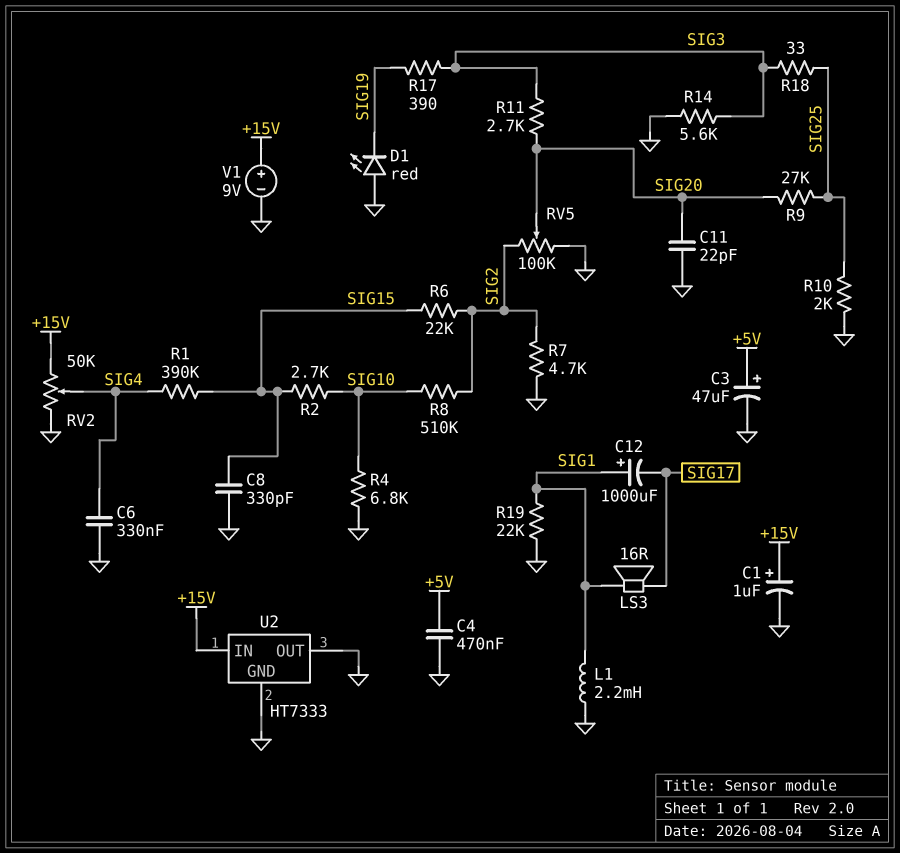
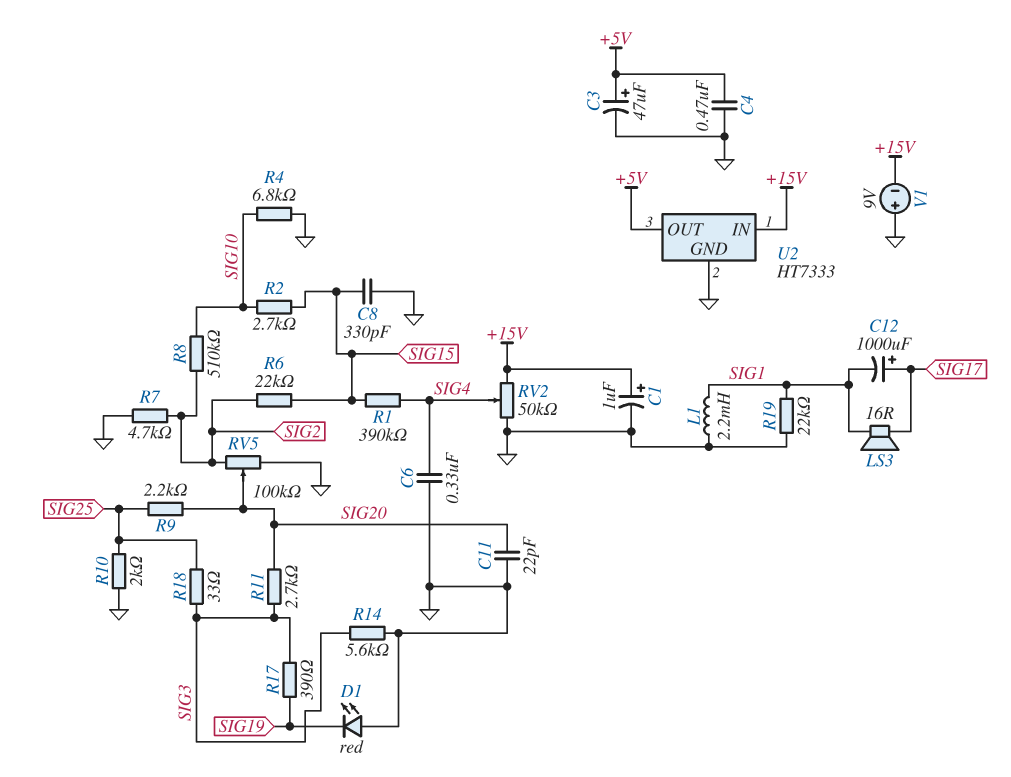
C12: 1000uF (plus SIG1, minus SIG17) -> 1000uF (plus SIG17, minus SIG1)
R9: 27k (SIG20, SIG25) -> 2.2k (SIG20, SIG25)
U2 pin OUT: GND -> +5V
V1: 9V (plus +15V, minus GND) -> 9V (plus GND, minus +15V)

